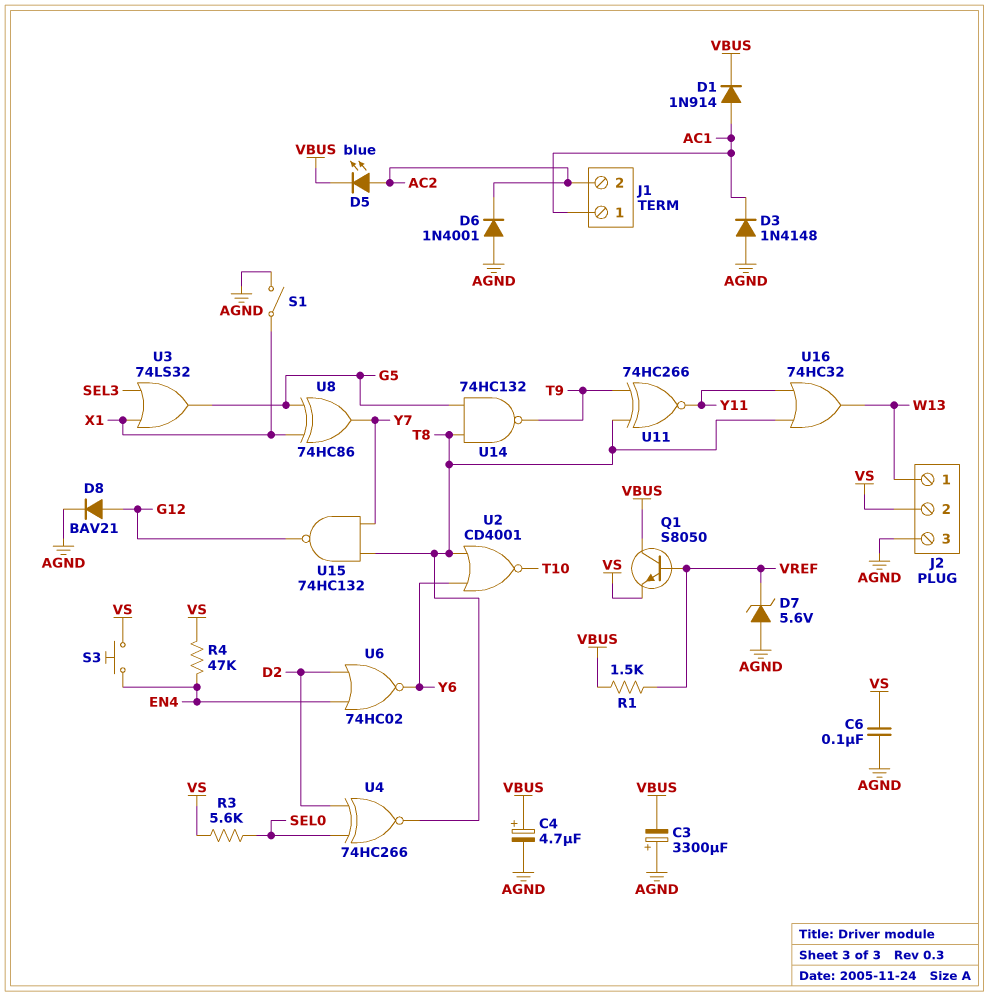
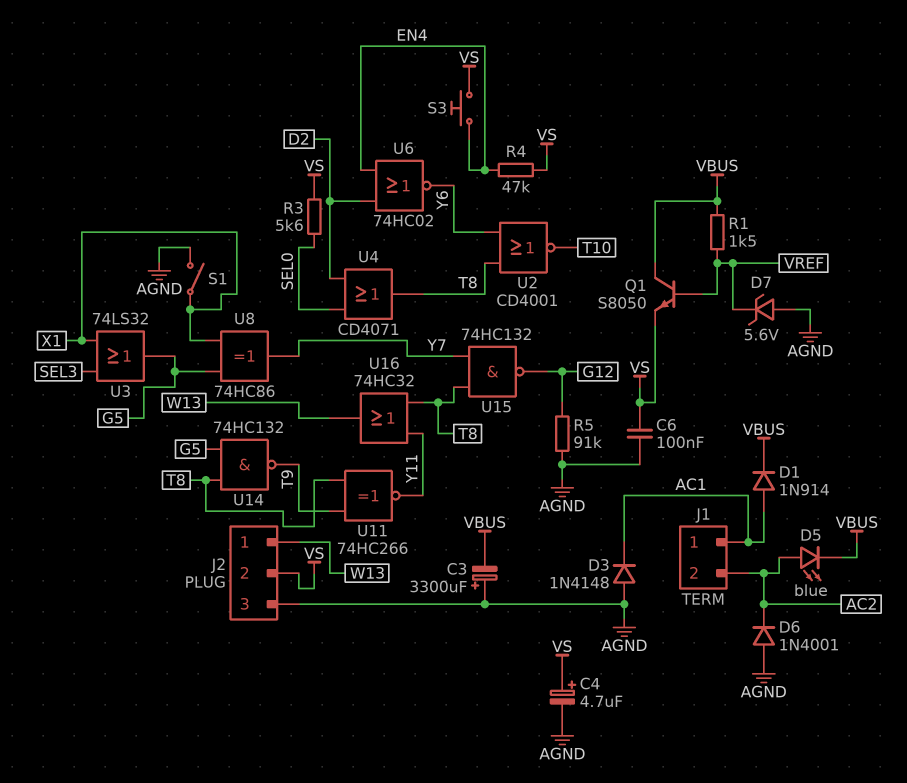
C4: 4.7uF (plus VBUS, minus AGND) -> 4.7uF (plus VS, minus AGND)
D8: diode BAV21 (A G12, K AGND) -> none
R5: none -> 91k (AGND, G12)
U4: XNOR 74HC266 (in D2, in SEL0, out T8) -> OR CD4071 (in D2, in SEL0, out T8)

